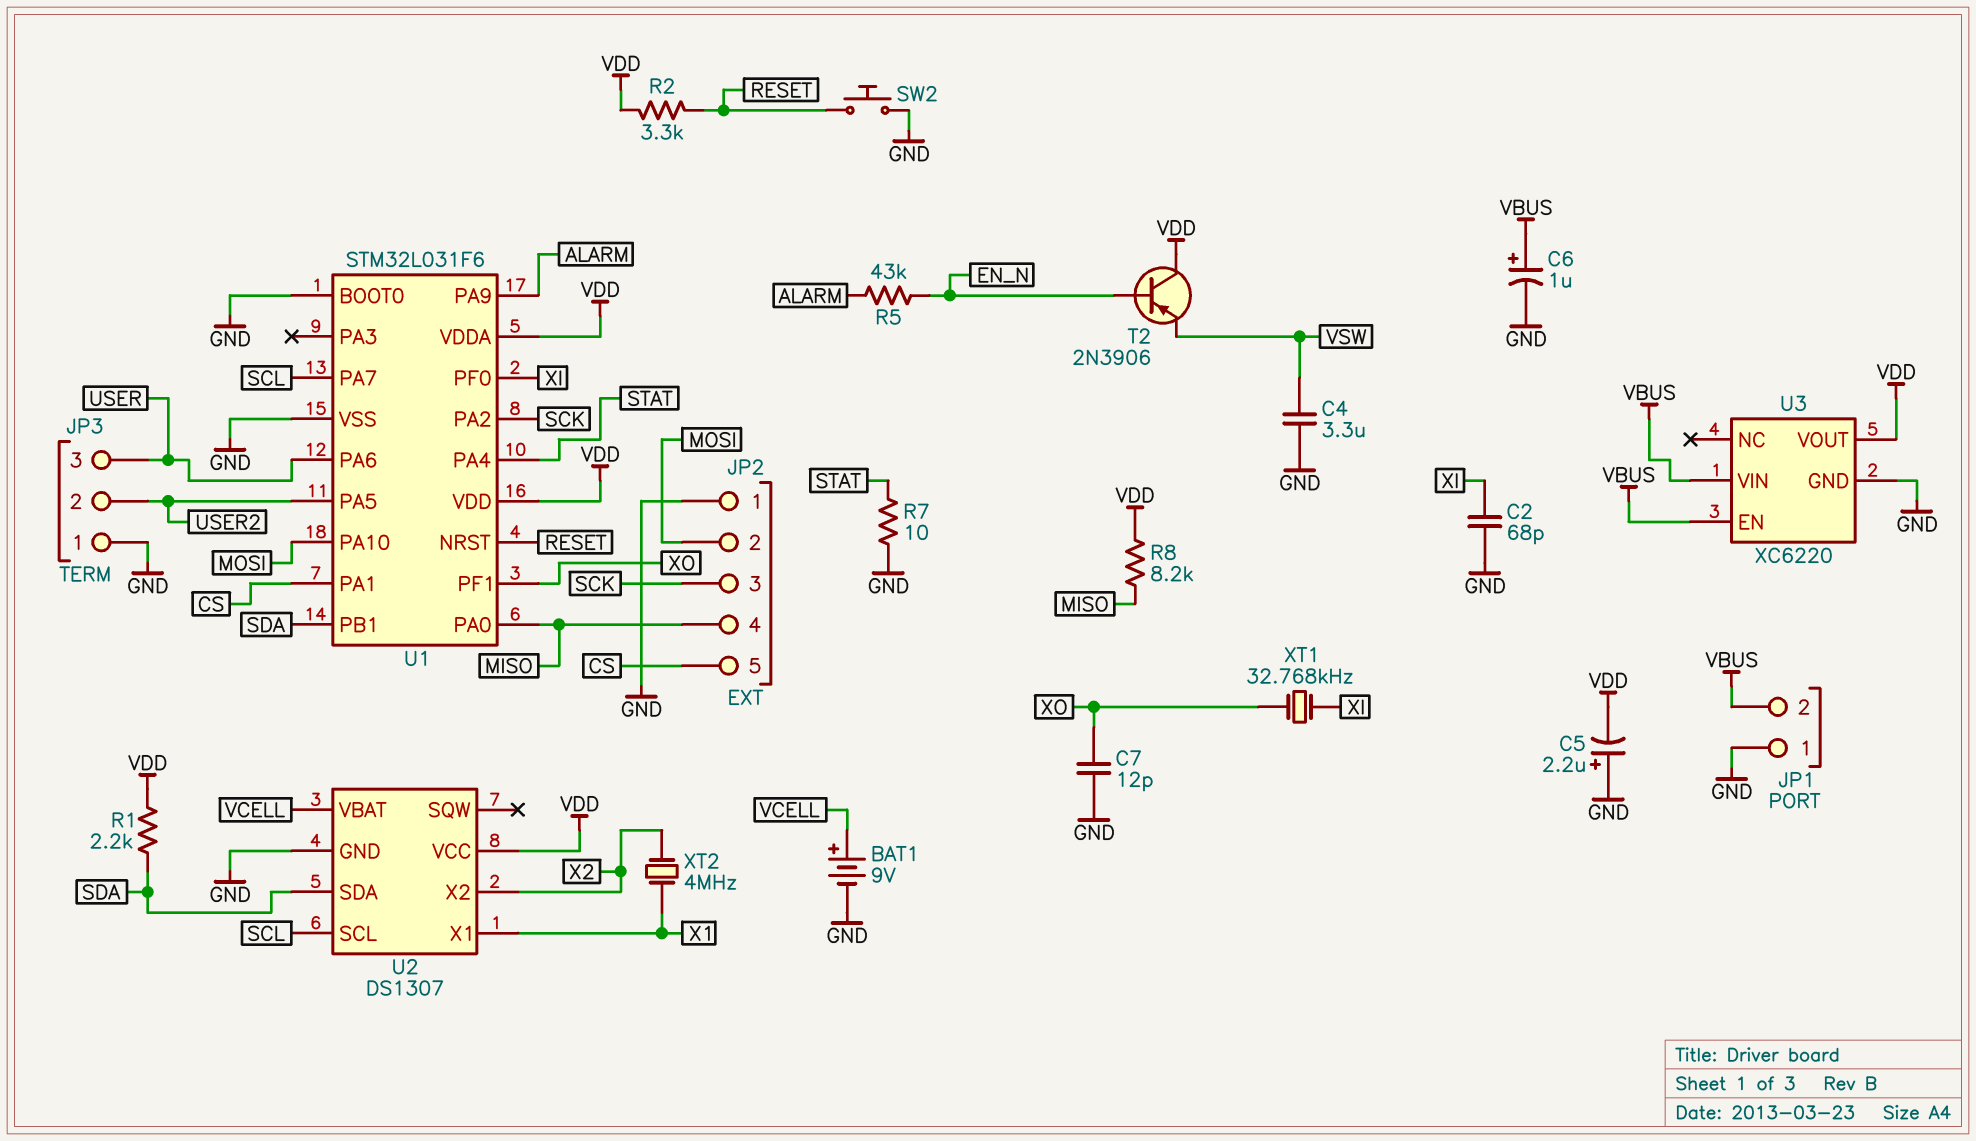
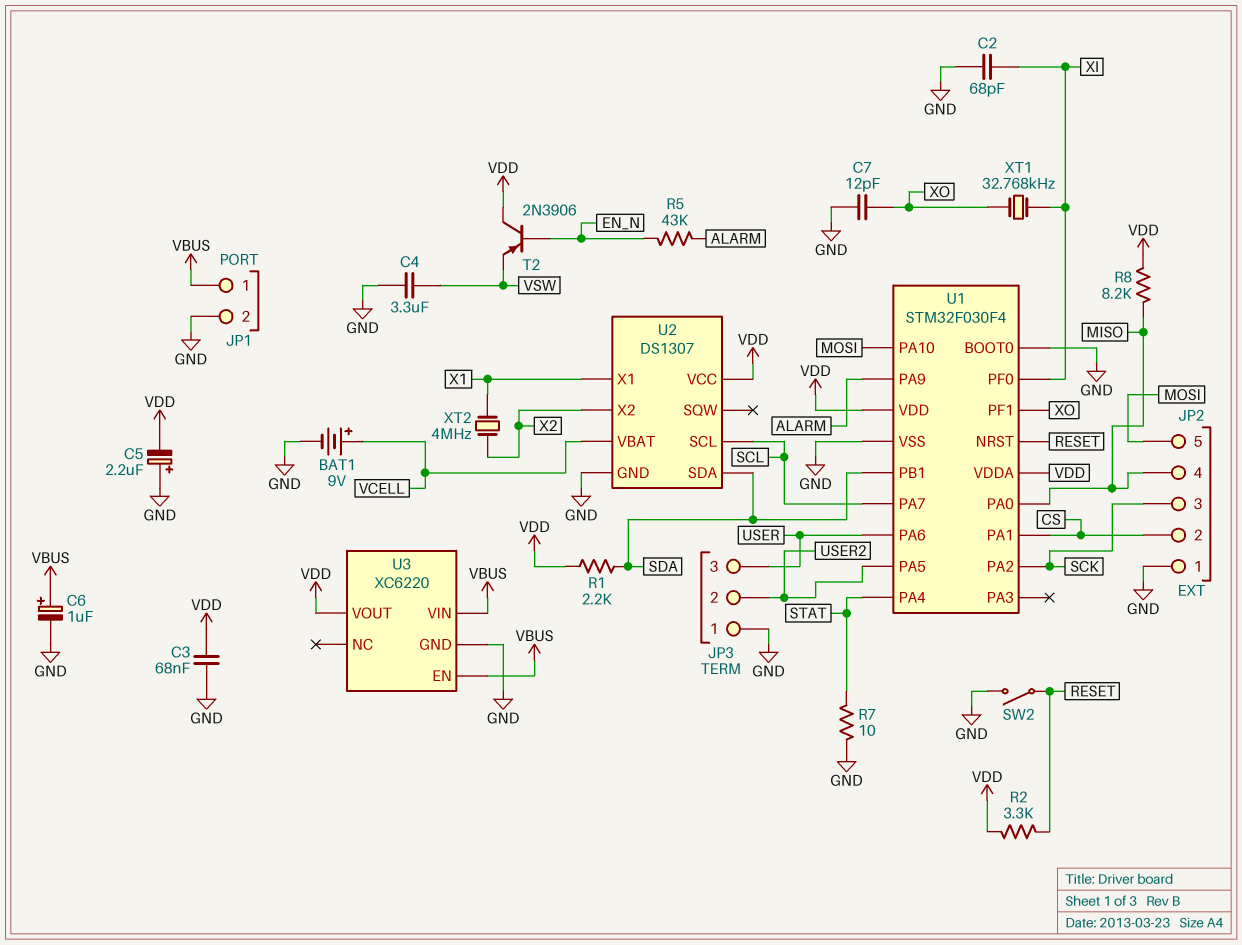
C3: none -> 68nF (GND, VDD)
JP1 pin 1: GND -> VBUS
JP1 pin 2: VBUS -> GND
JP2 pin 2: MOSI -> CS
JP2 pin 5: CS -> MOSI
SW2: button (GND, RESET) -> switch (GND, RESET)
U1: STM32L031F6 -> STM32F030F4

